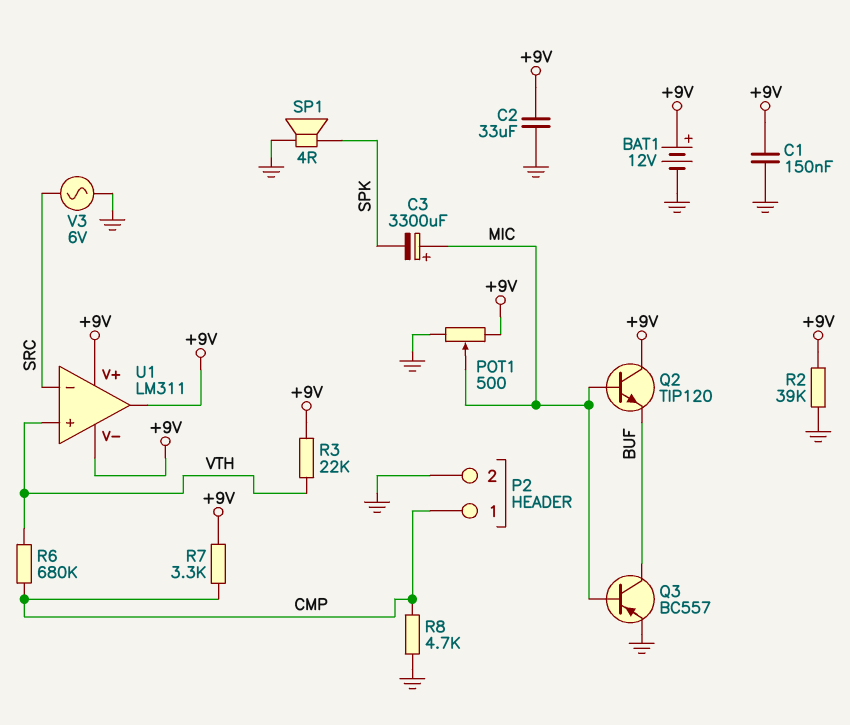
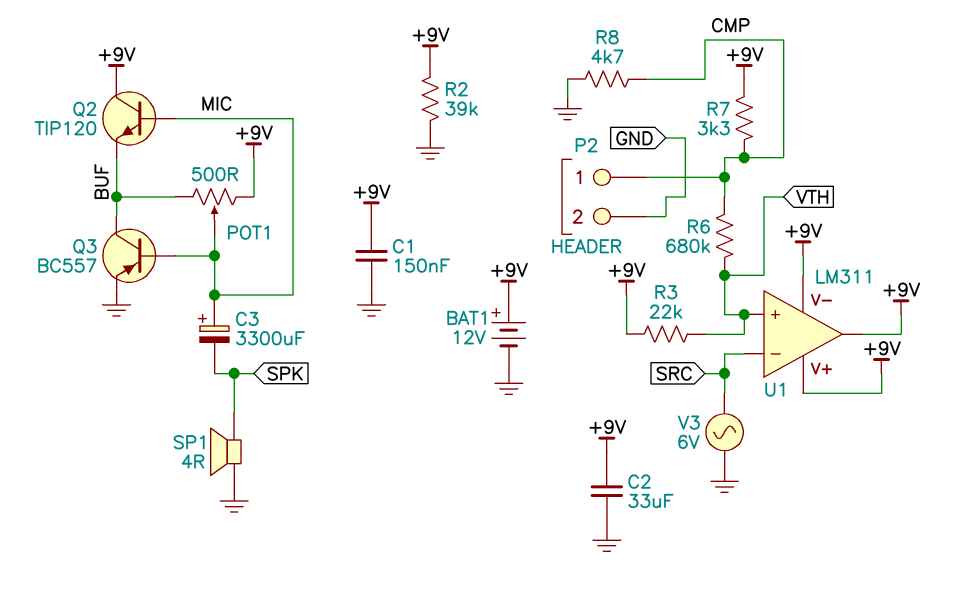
POT1: 500 (+9V, GND, wiper MIC) -> 500 (+9V, BUF, wiper MIC)

